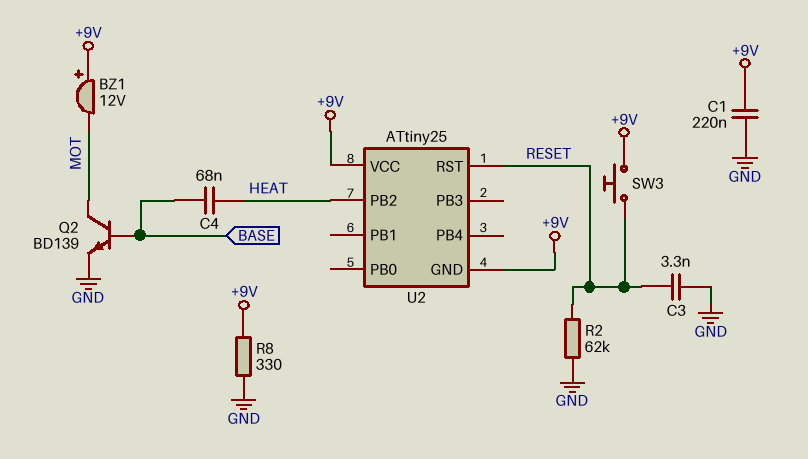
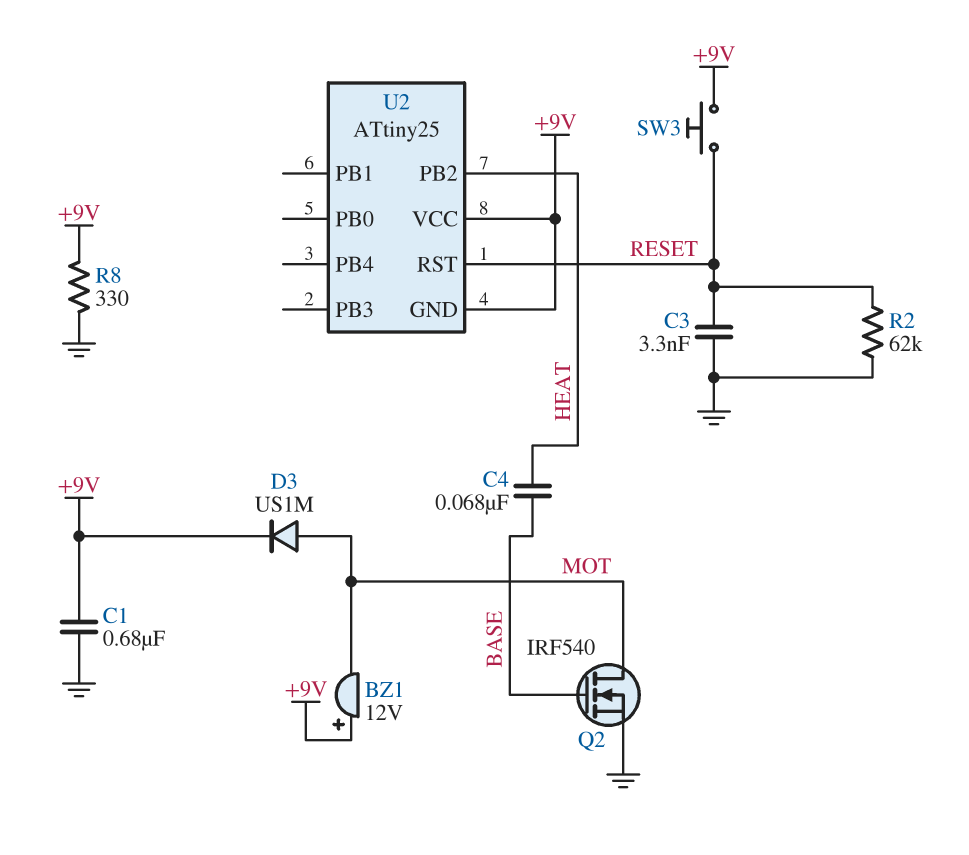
C1: 220nF (+9V, GND) -> 680nF (+9V, GND)
D3: none -> diode US1M (A MOT, K +9V)
Q2: NPN BD139 (B BASE, C MOT, E GND) -> NMOS IRF540 (G BASE, D MOT, S GND)

